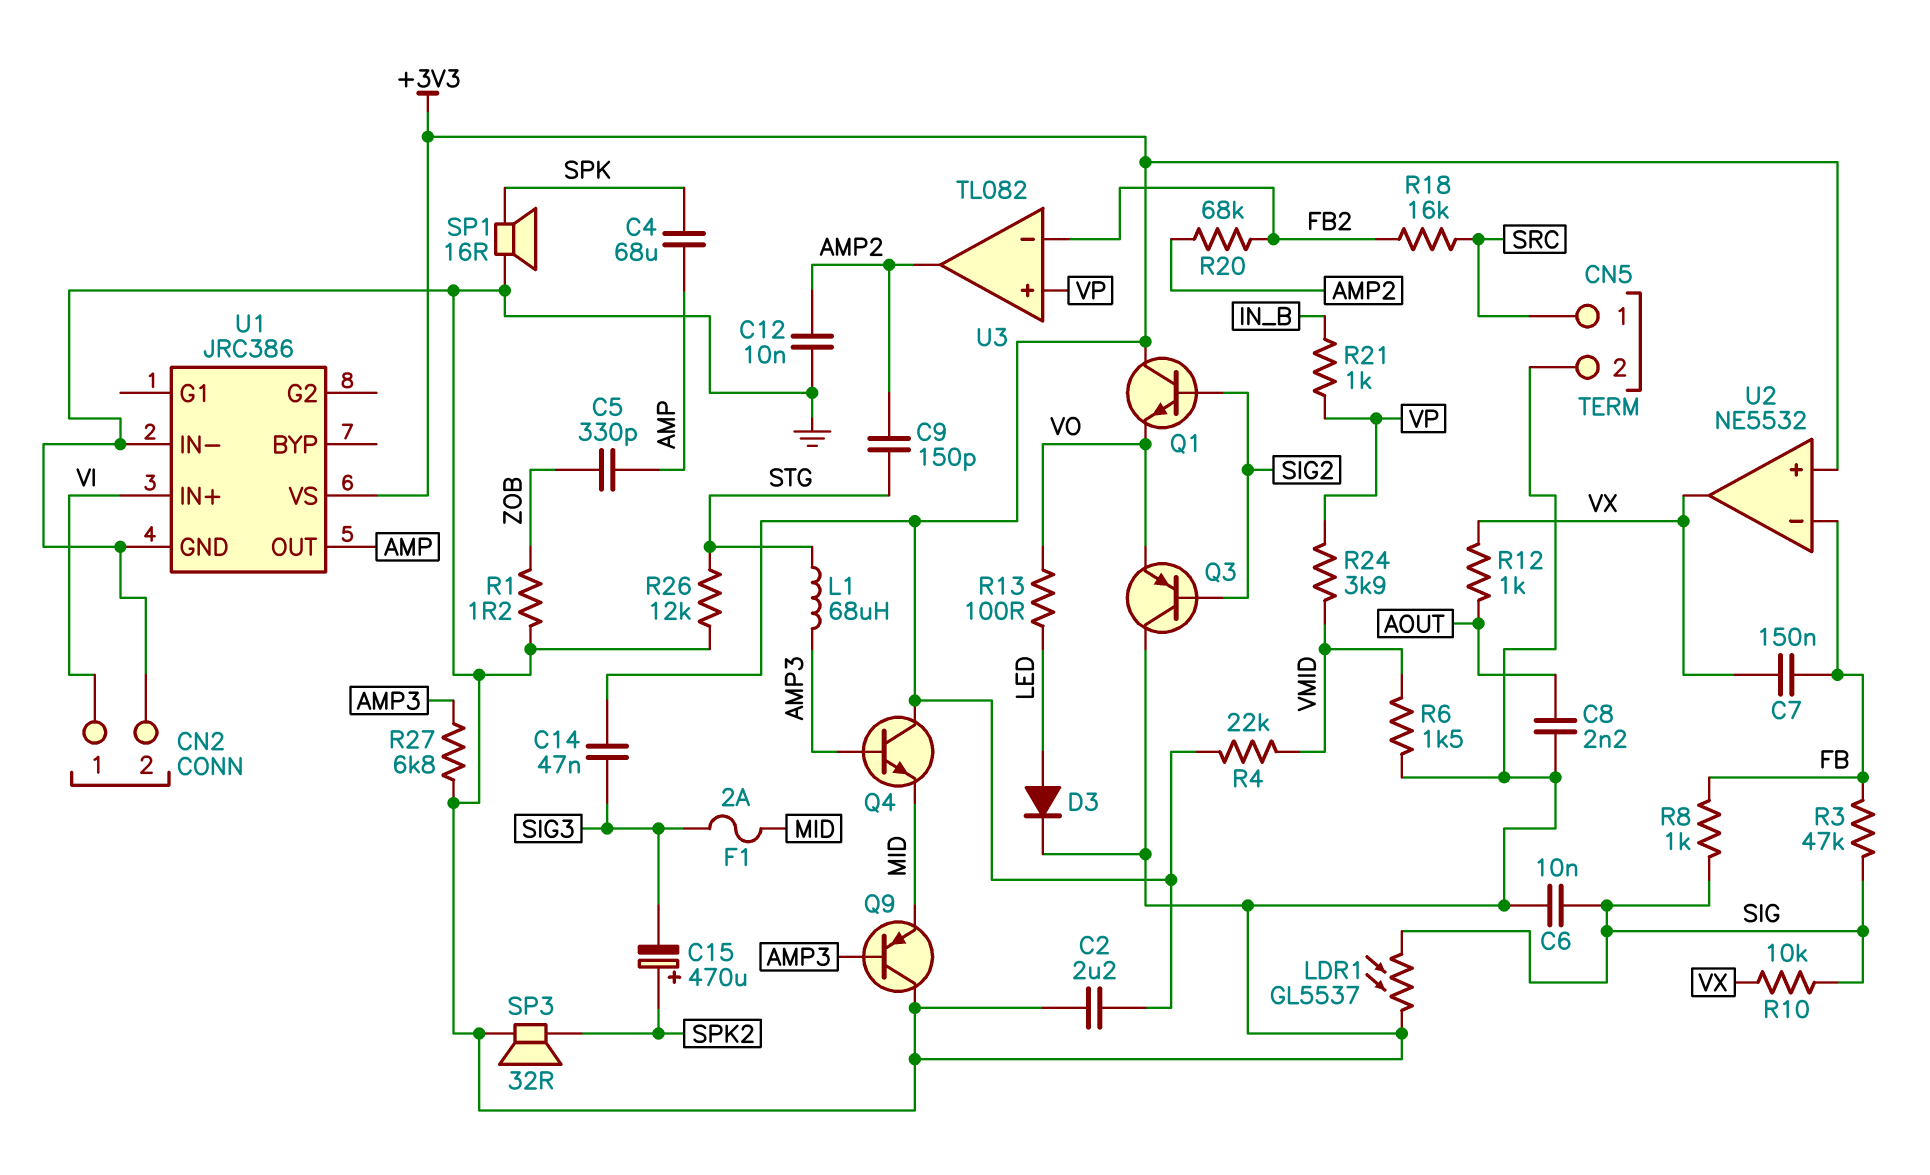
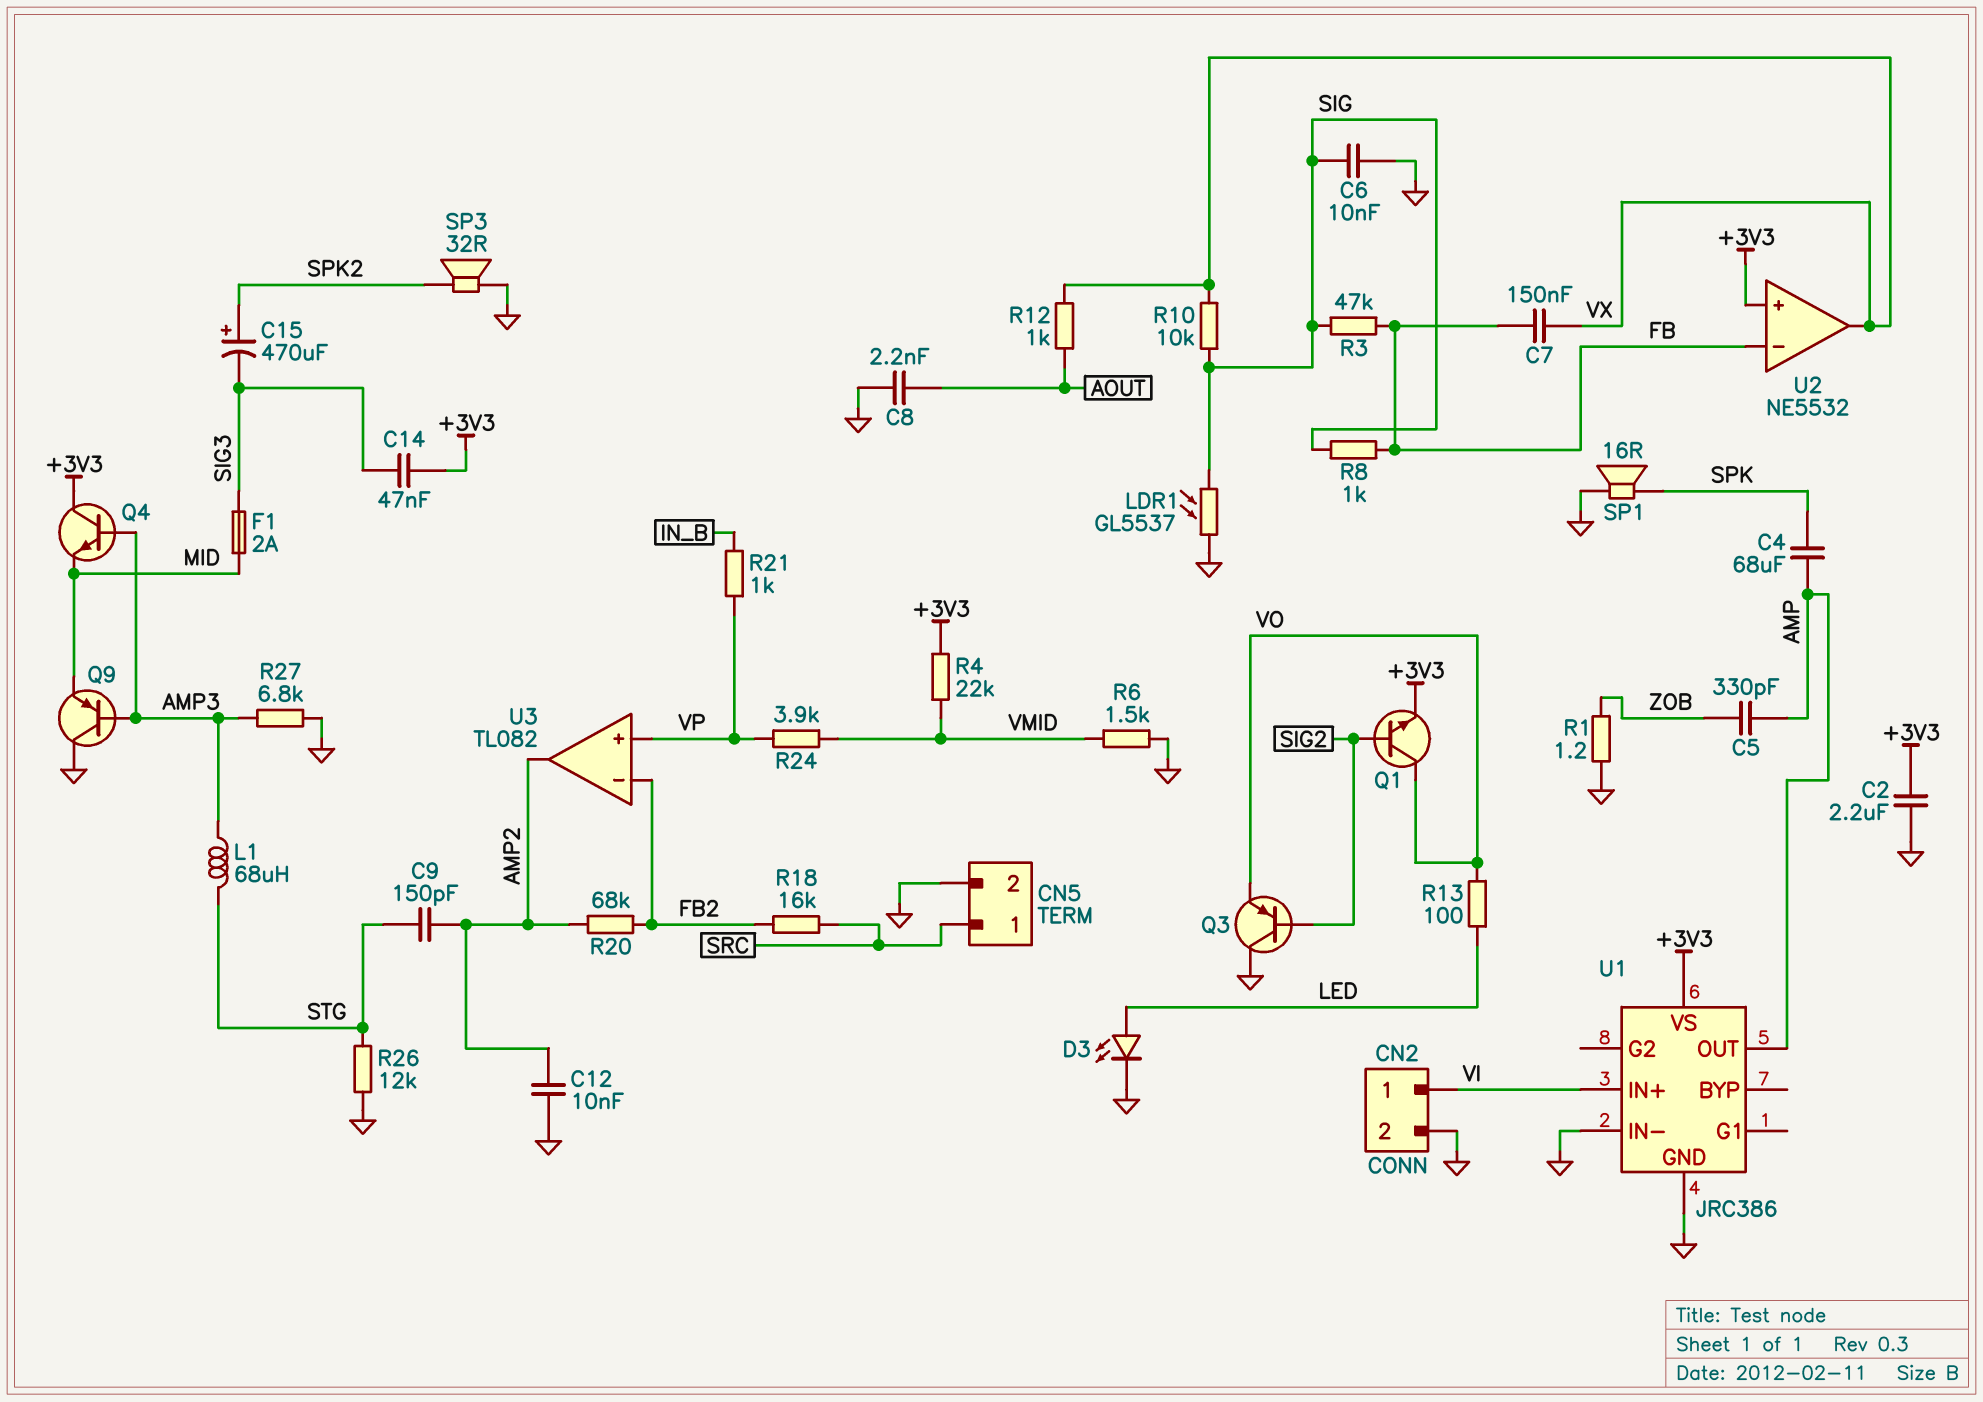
D3: diode (A LED, K GND) -> LED (A LED, K GND)
Q1: NPN (B SIG2, C +3V3, E VO) -> NPN (B SIG2, C VO, E +3V3)

